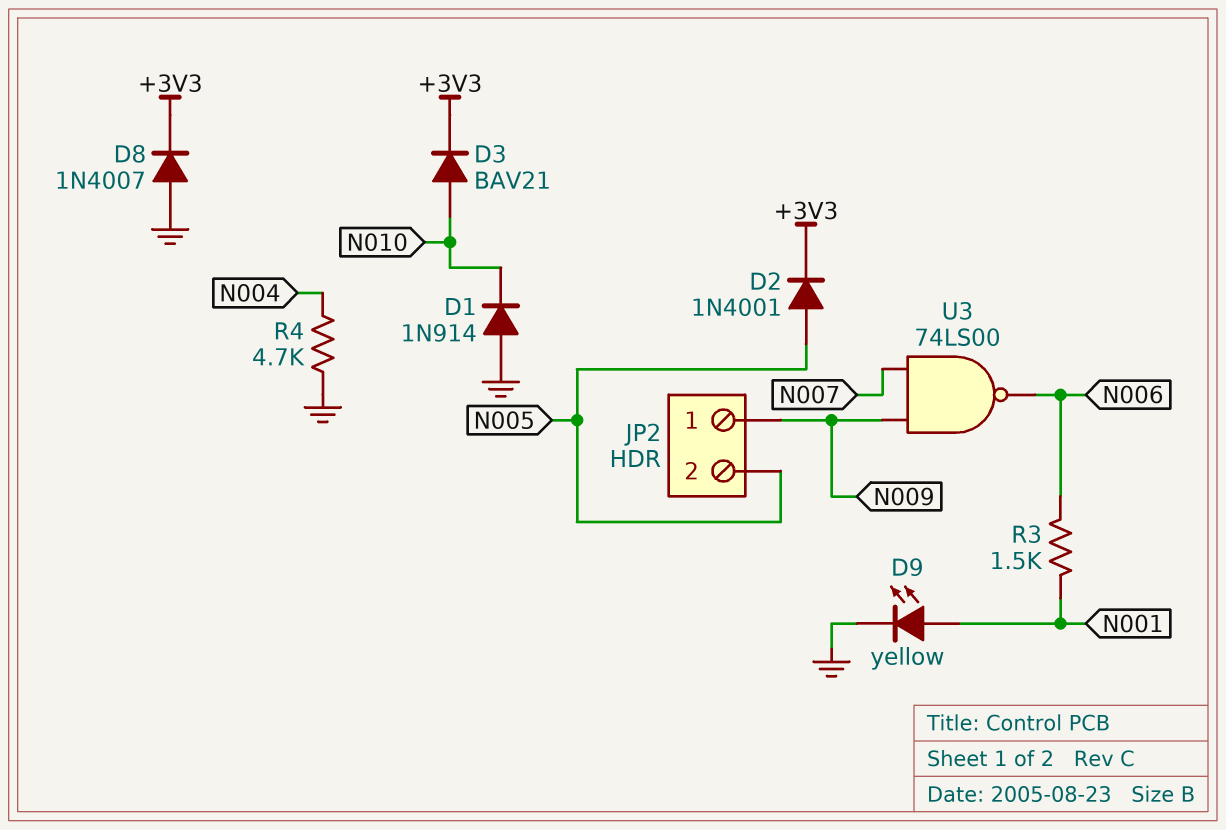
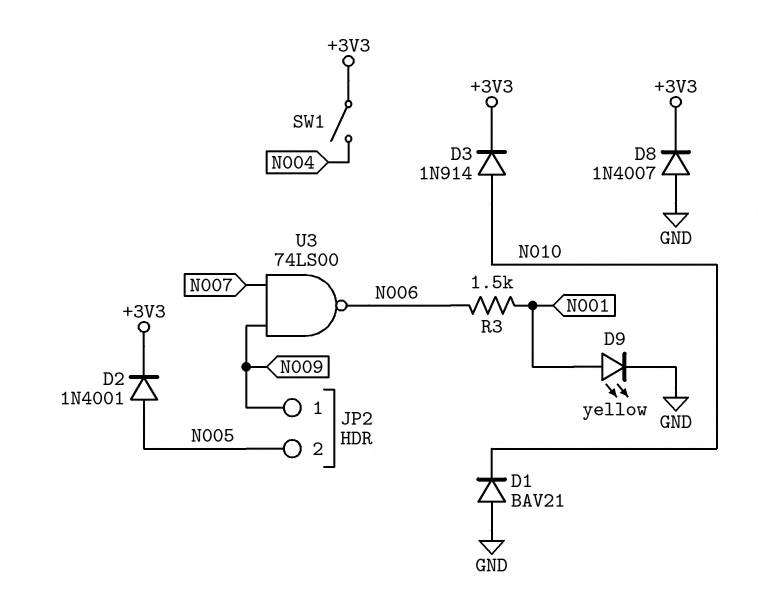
D1: diode 1N914 (A GND, K N010) -> diode BAV21 (A GND, K N010)
D3: diode BAV21 (A N010, K +3V3) -> diode 1N914 (A N010, K +3V3)
R4: 4.7k (GND, N004) -> none
SW1: none -> switch (+3V3, N004)

